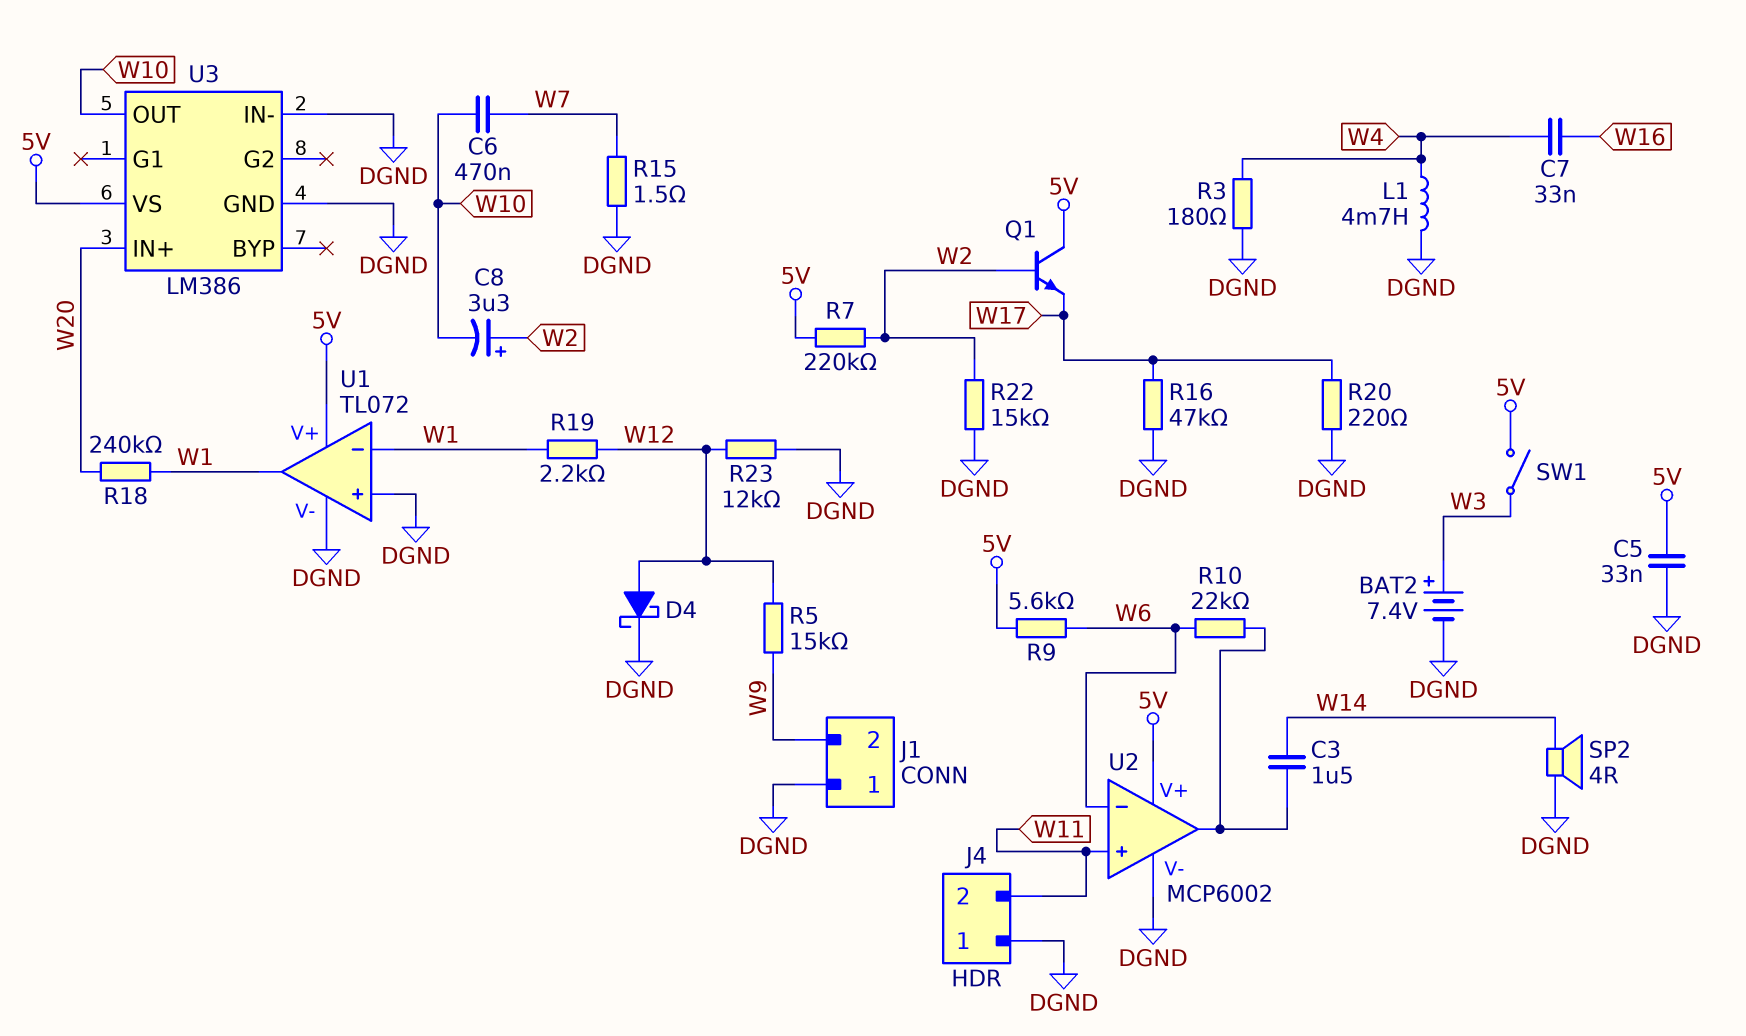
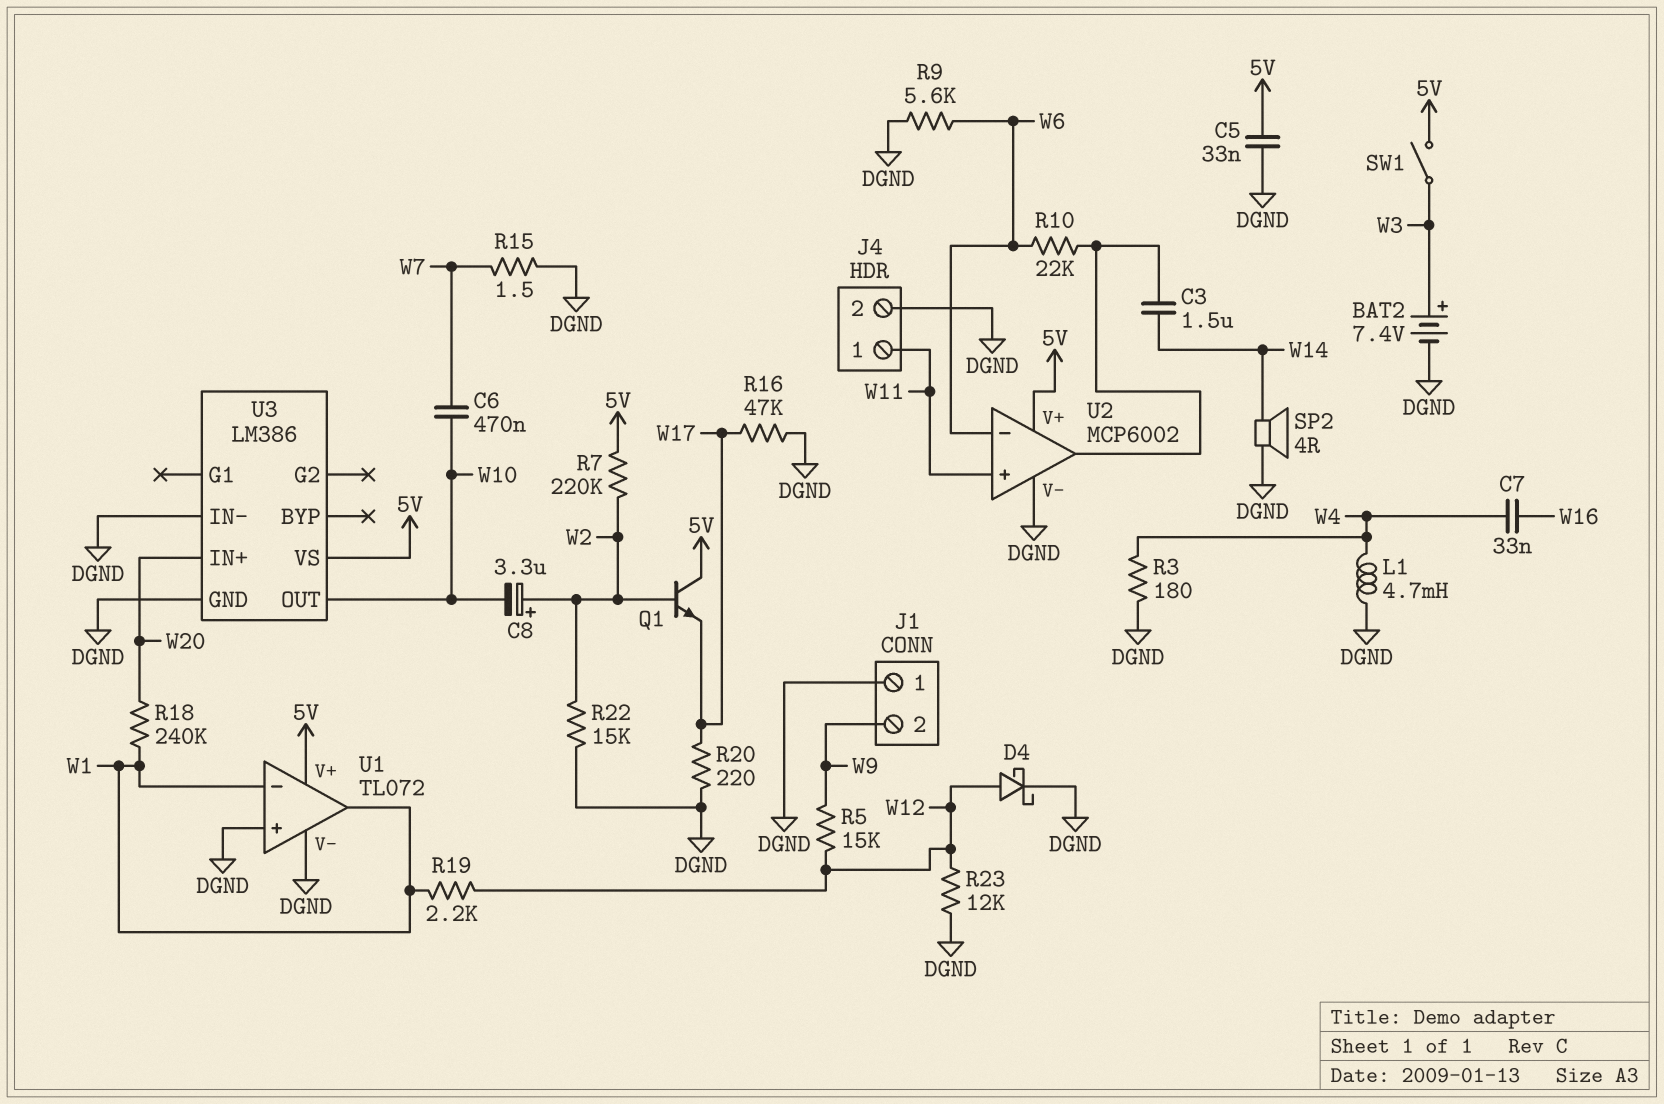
J4 pin 1: DGND -> W11
J4 pin 2: W11 -> DGND
R9: 5.6k (5V, W6) -> 5.6k (DGND, W6)

